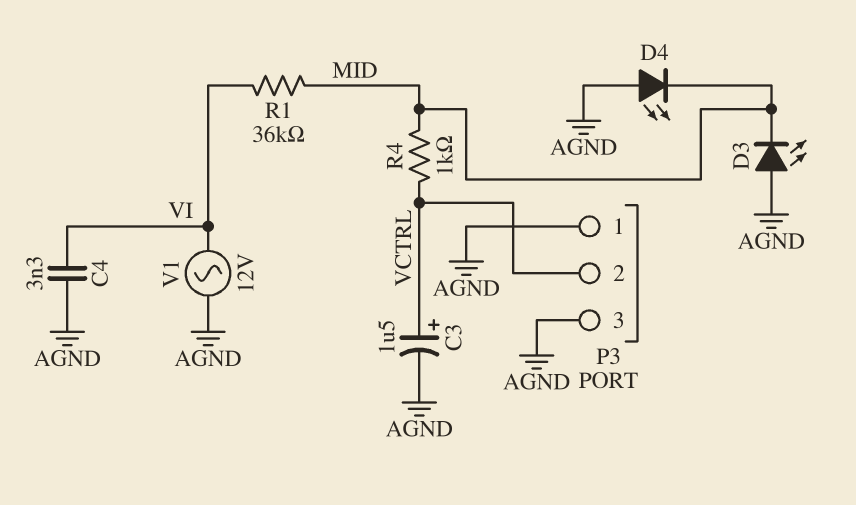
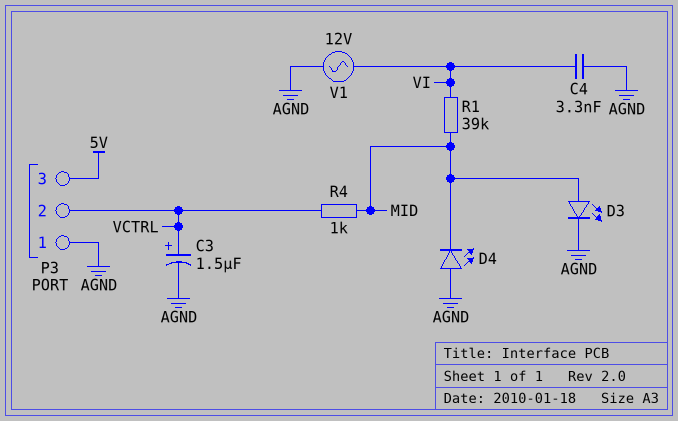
D3: LED (A AGND, K MID) -> LED (A MID, K AGND)
P3 pin 3: AGND -> 5V
R1: 36k (MID, VI) -> 39k (MID, VI)

